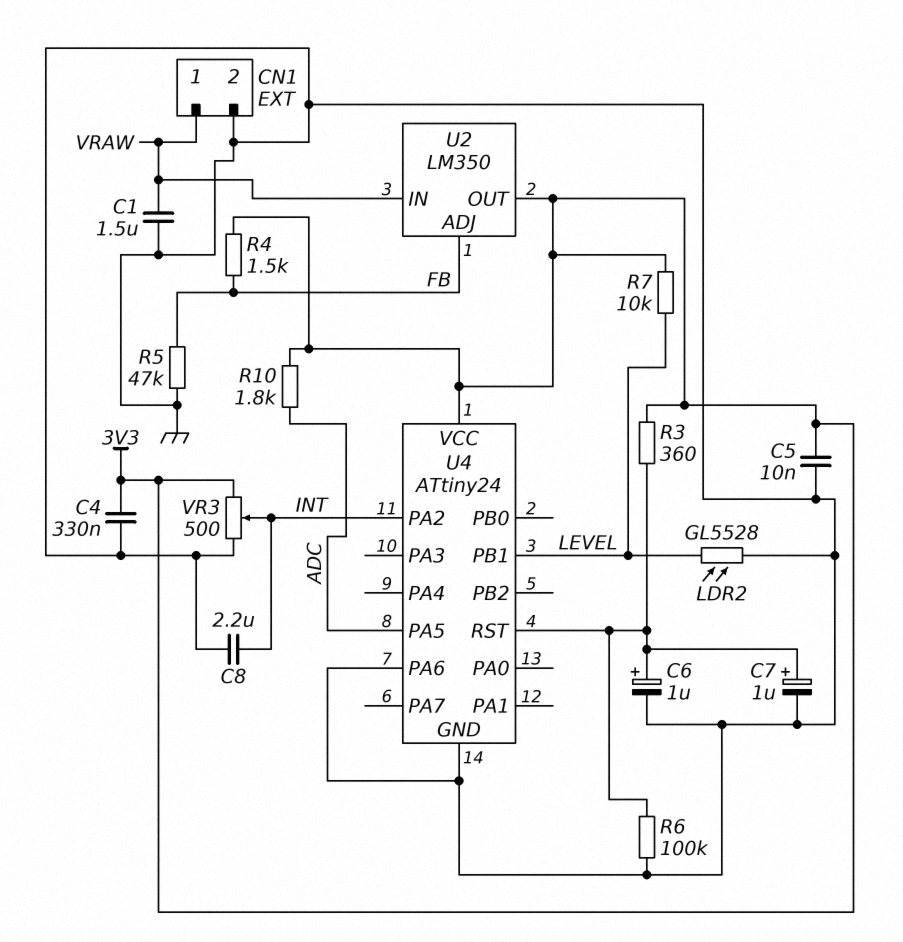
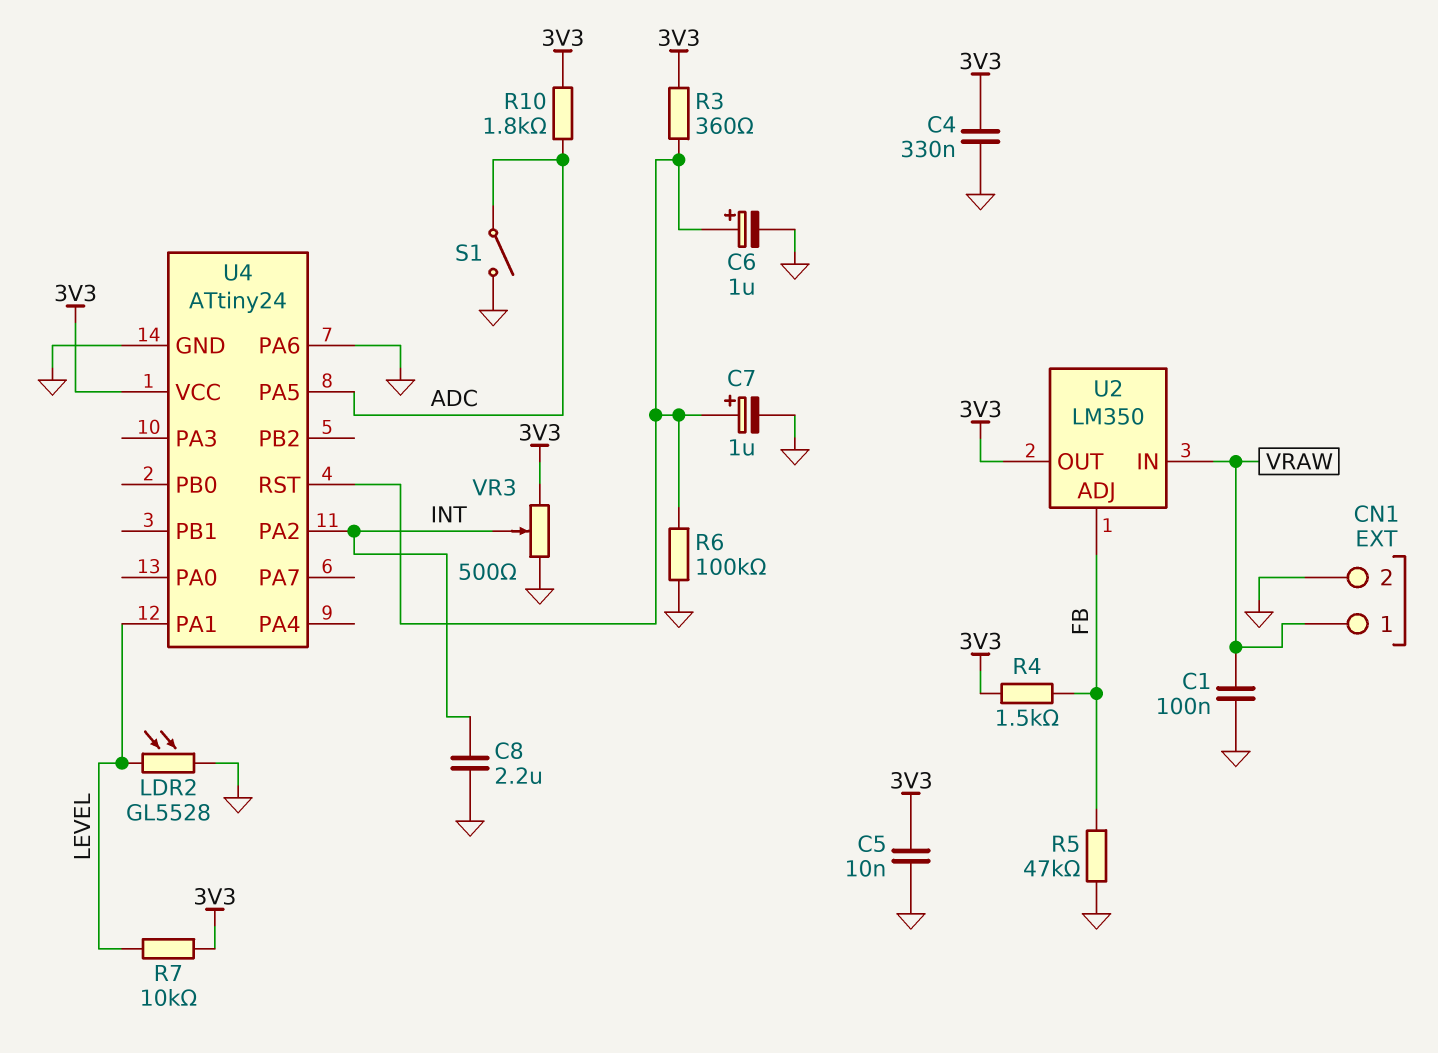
C1: 1.5uF (GND, VRAW) -> 100nF (GND, VRAW)
S1: none -> switch (ADC, GND)
U4 pin PA1: none -> LEVEL
U4 pin PB1: LEVEL -> none

